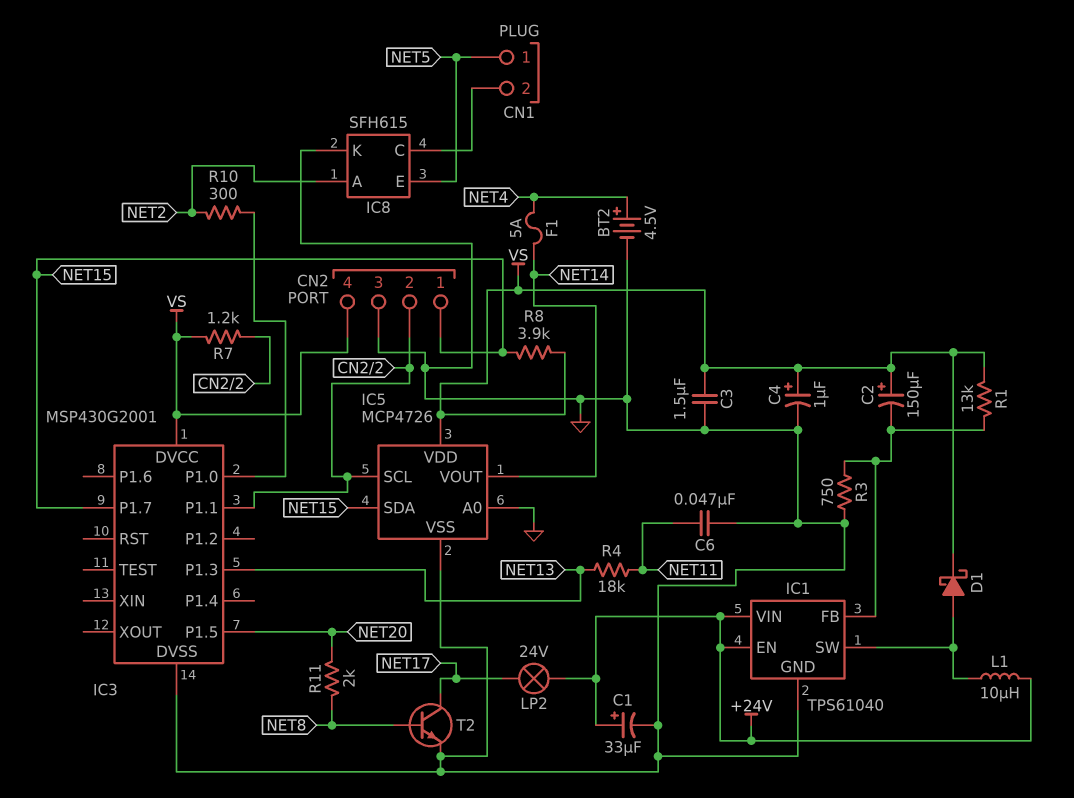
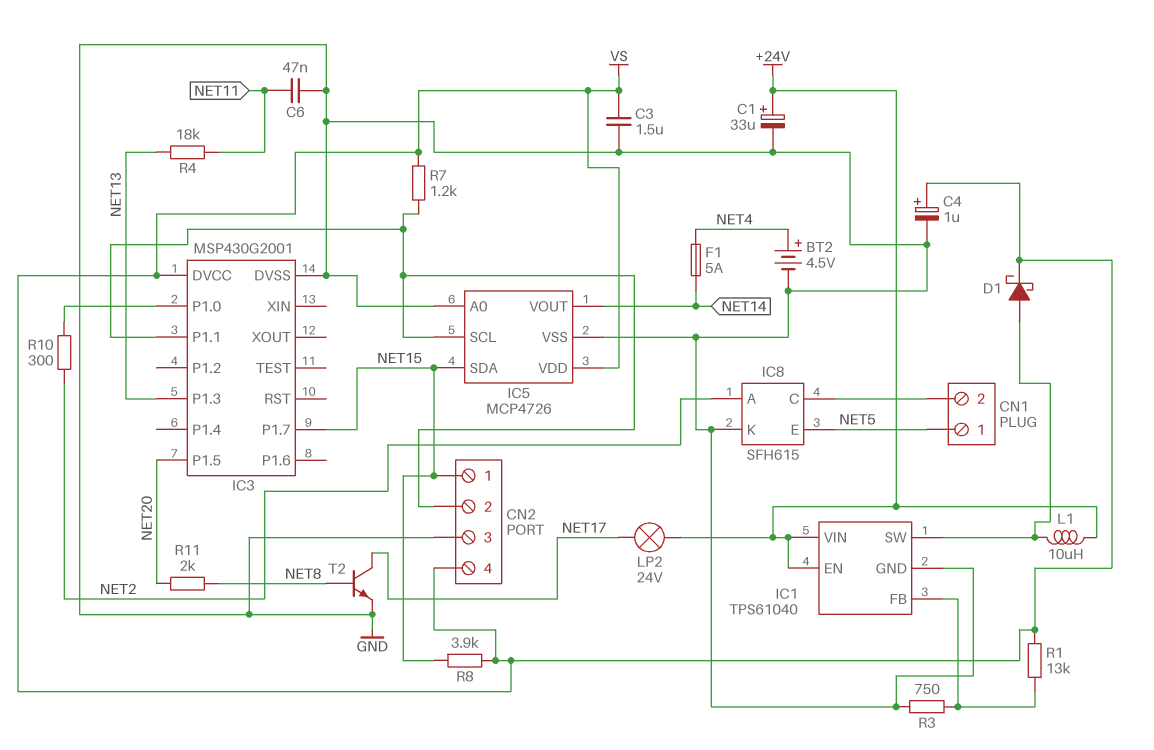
C2: 150uF (plus VS, minus IC1/FB) -> none

